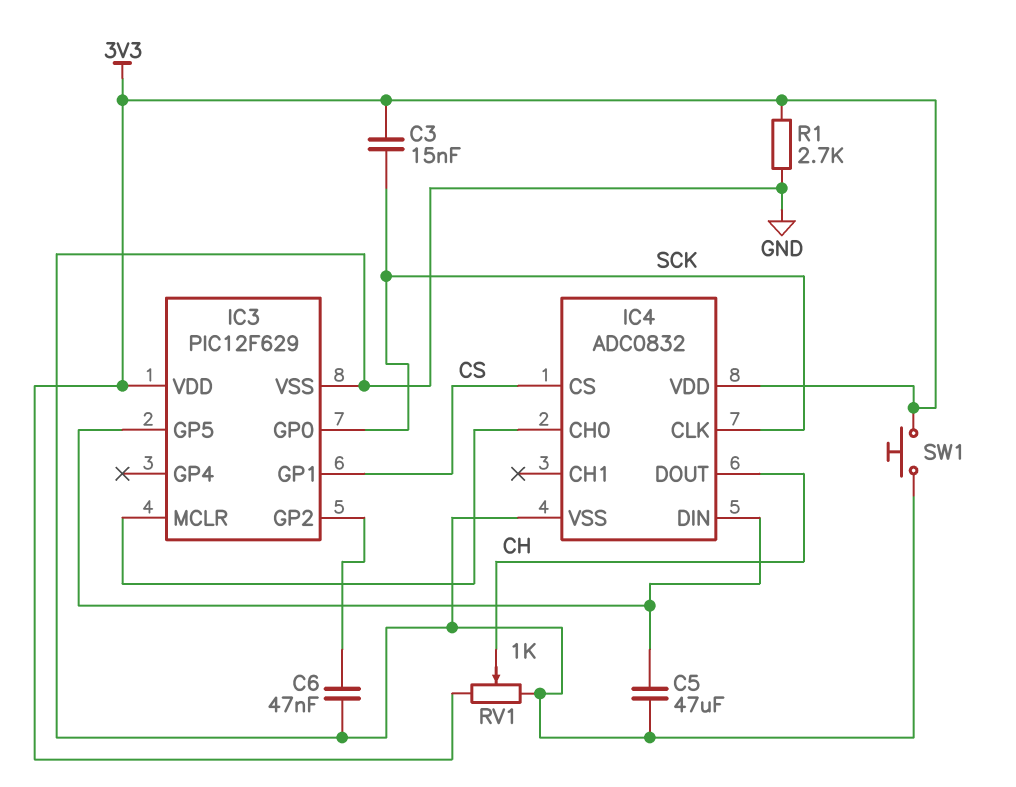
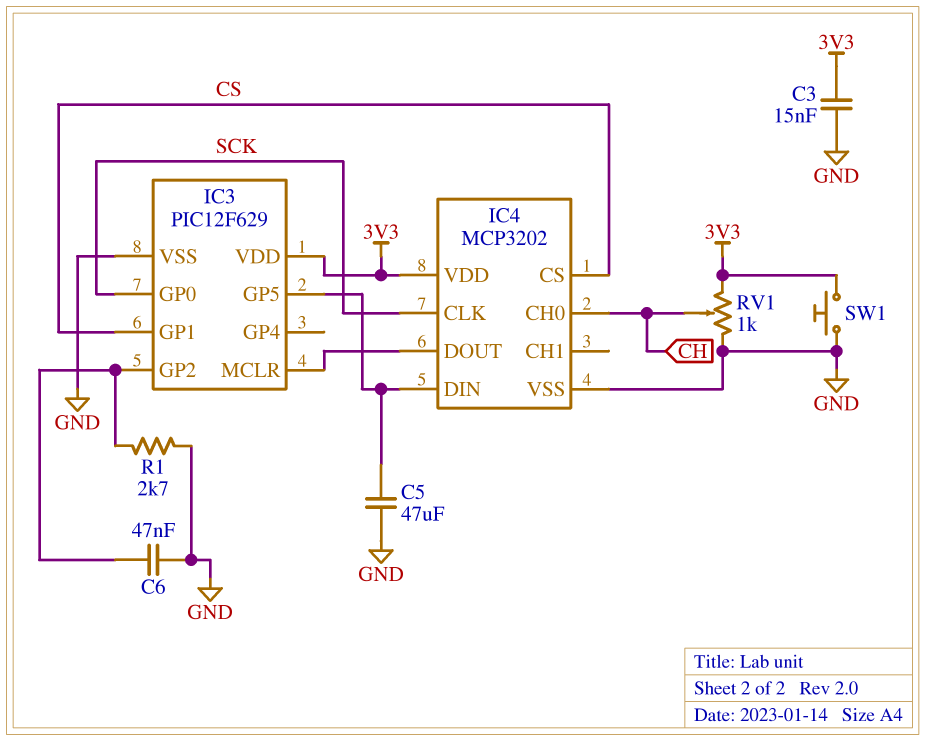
C3: 15nF (3V3, SCK) -> 15nF (3V3, GND)
IC4: ADC0832 -> MCP3202
IC4 pin CH0: IC3/MCLR -> CH
IC4 pin DOUT: CH -> IC3/MCLR
R1: 2.7k (3V3, GND) -> 2.7k (GND, IC3/GP2)

